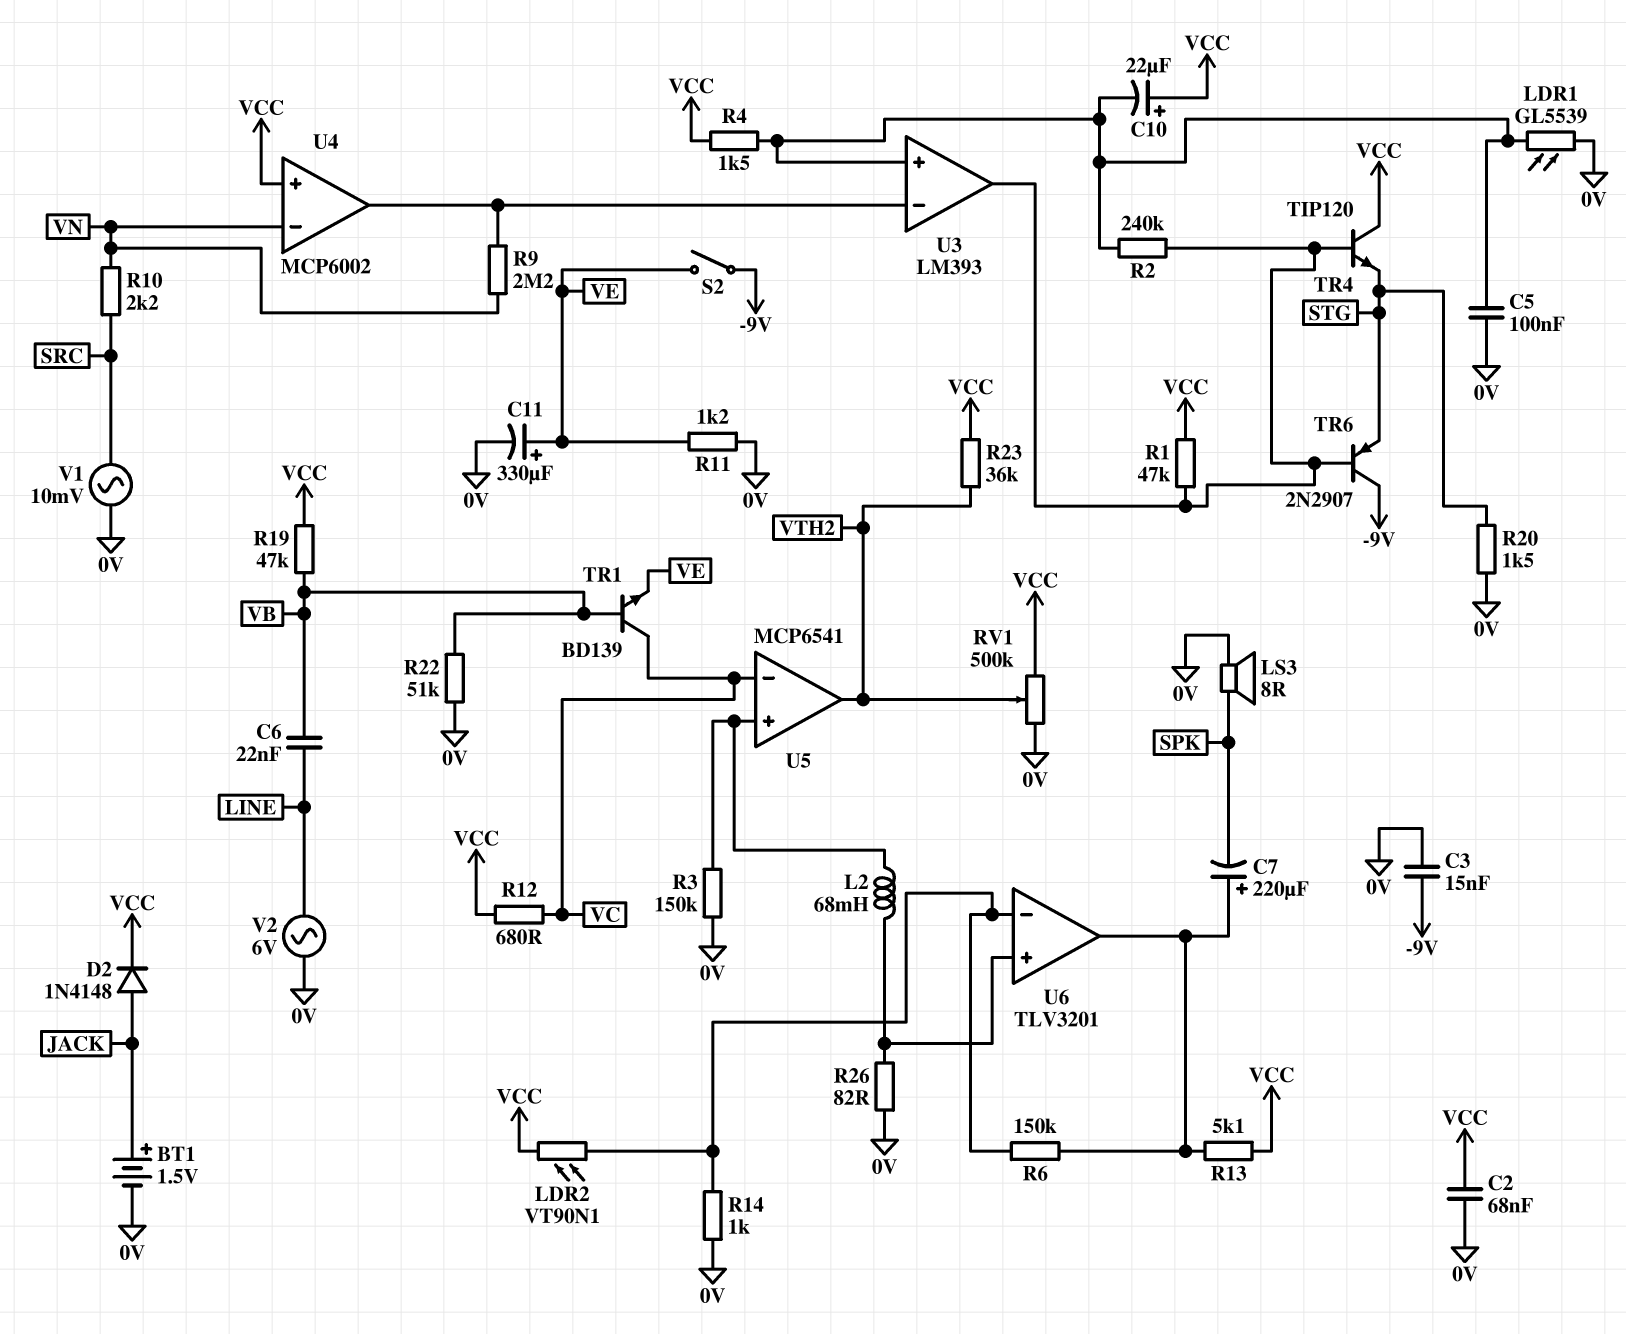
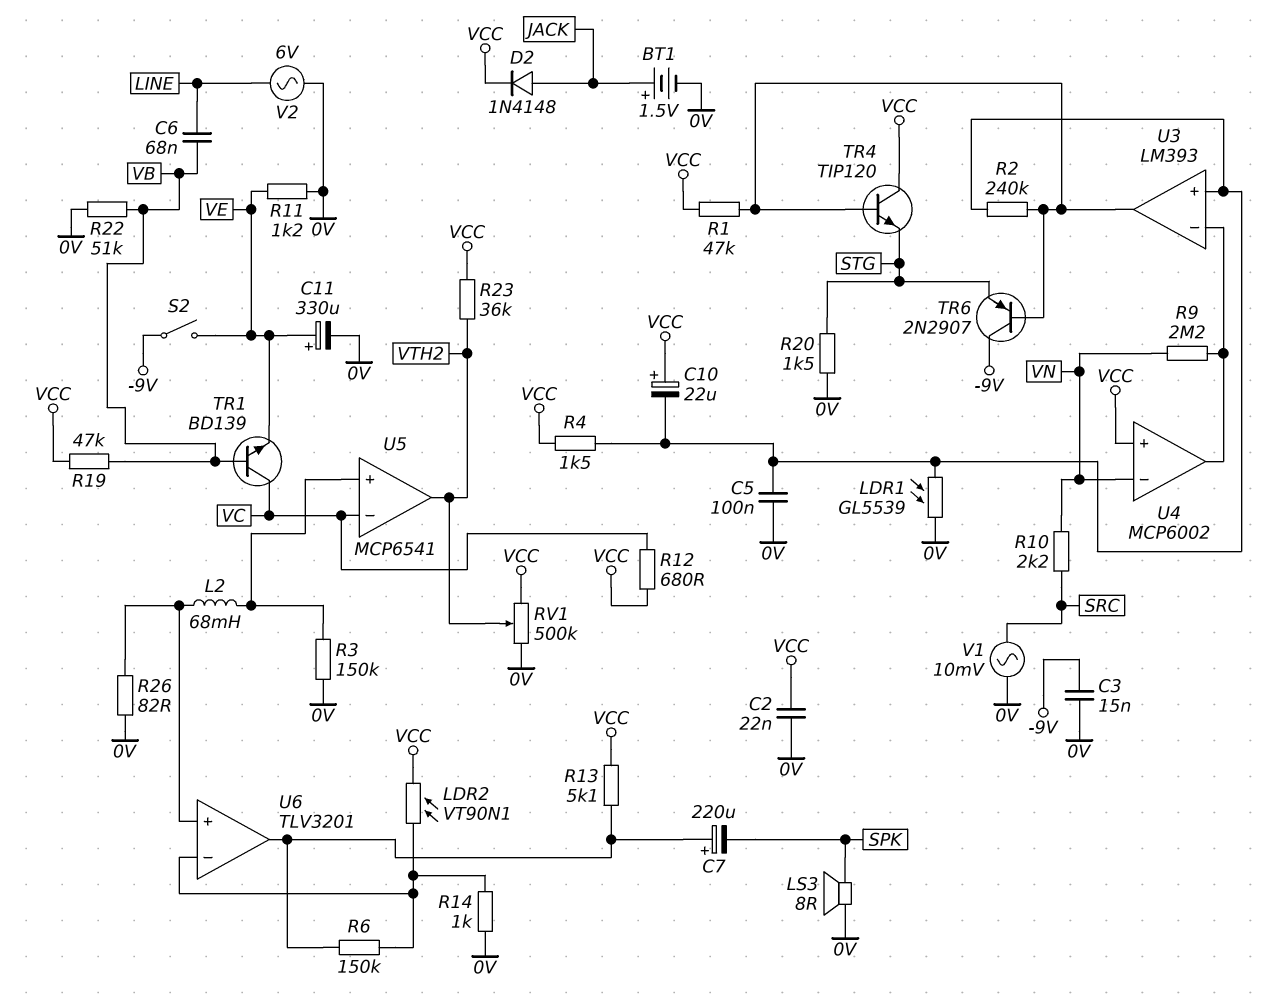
C2: 68nF (0V, VCC) -> 22nF (0V, VCC)
C6: 22nF (LINE, VB) -> 68nF (LINE, VB)

